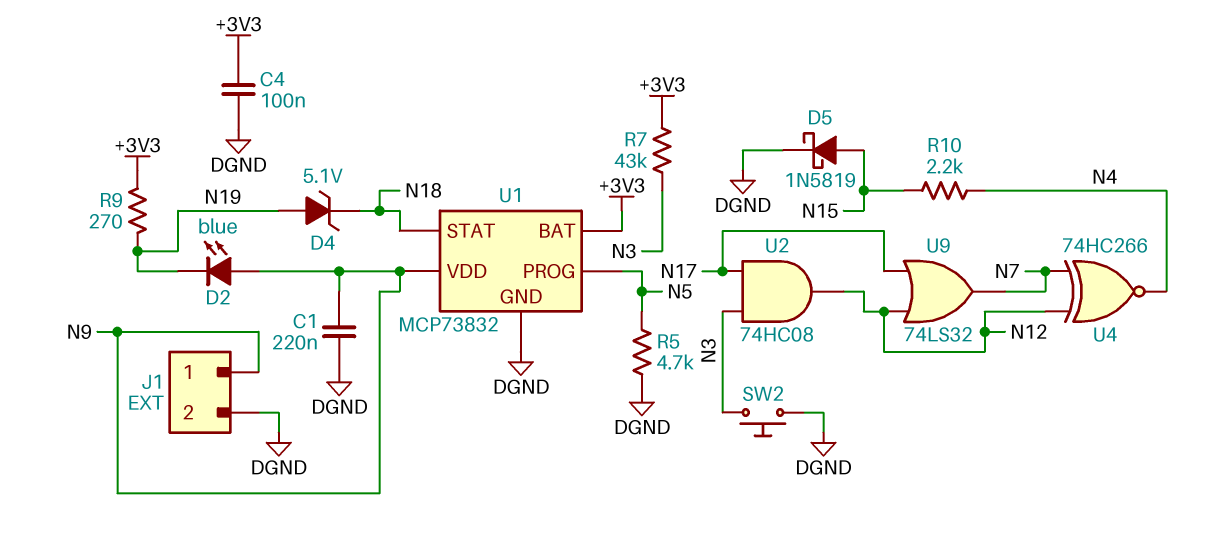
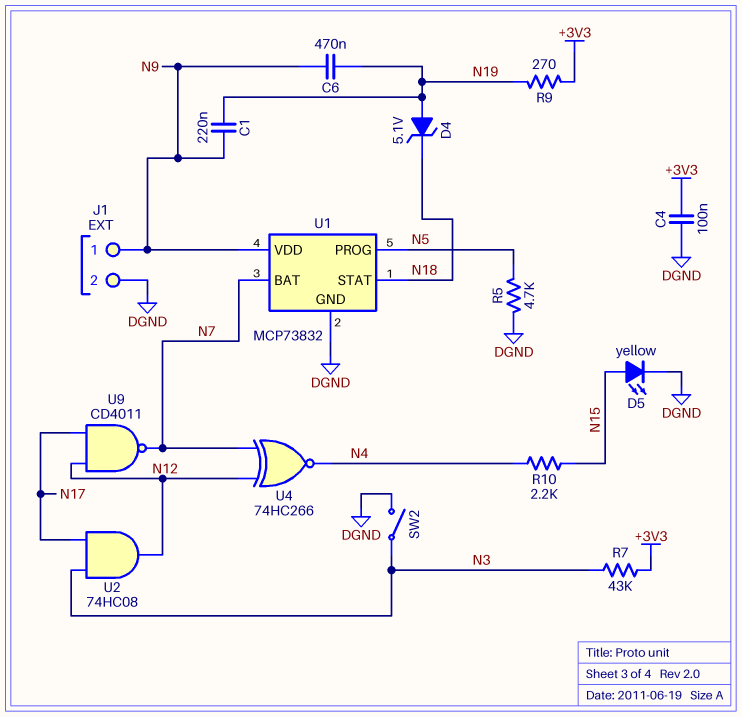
C1: 220nF (DGND, N9) -> 220nF (N9, N19)
C6: none -> 470nF (N9, N19)
D2: LED blue (A N9, K N19) -> none
D5: schottky 1N5819 (A N15, K DGND) -> LED yellow (A N15, K DGND)
SW2: button (DGND, N3) -> switch (DGND, N3)
U1 pin BAT: +3V3 -> N7
U9: OR 74LS32 (in N12, in N17, out N7) -> NAND CD4011 (in N12, in N17, out N7)

